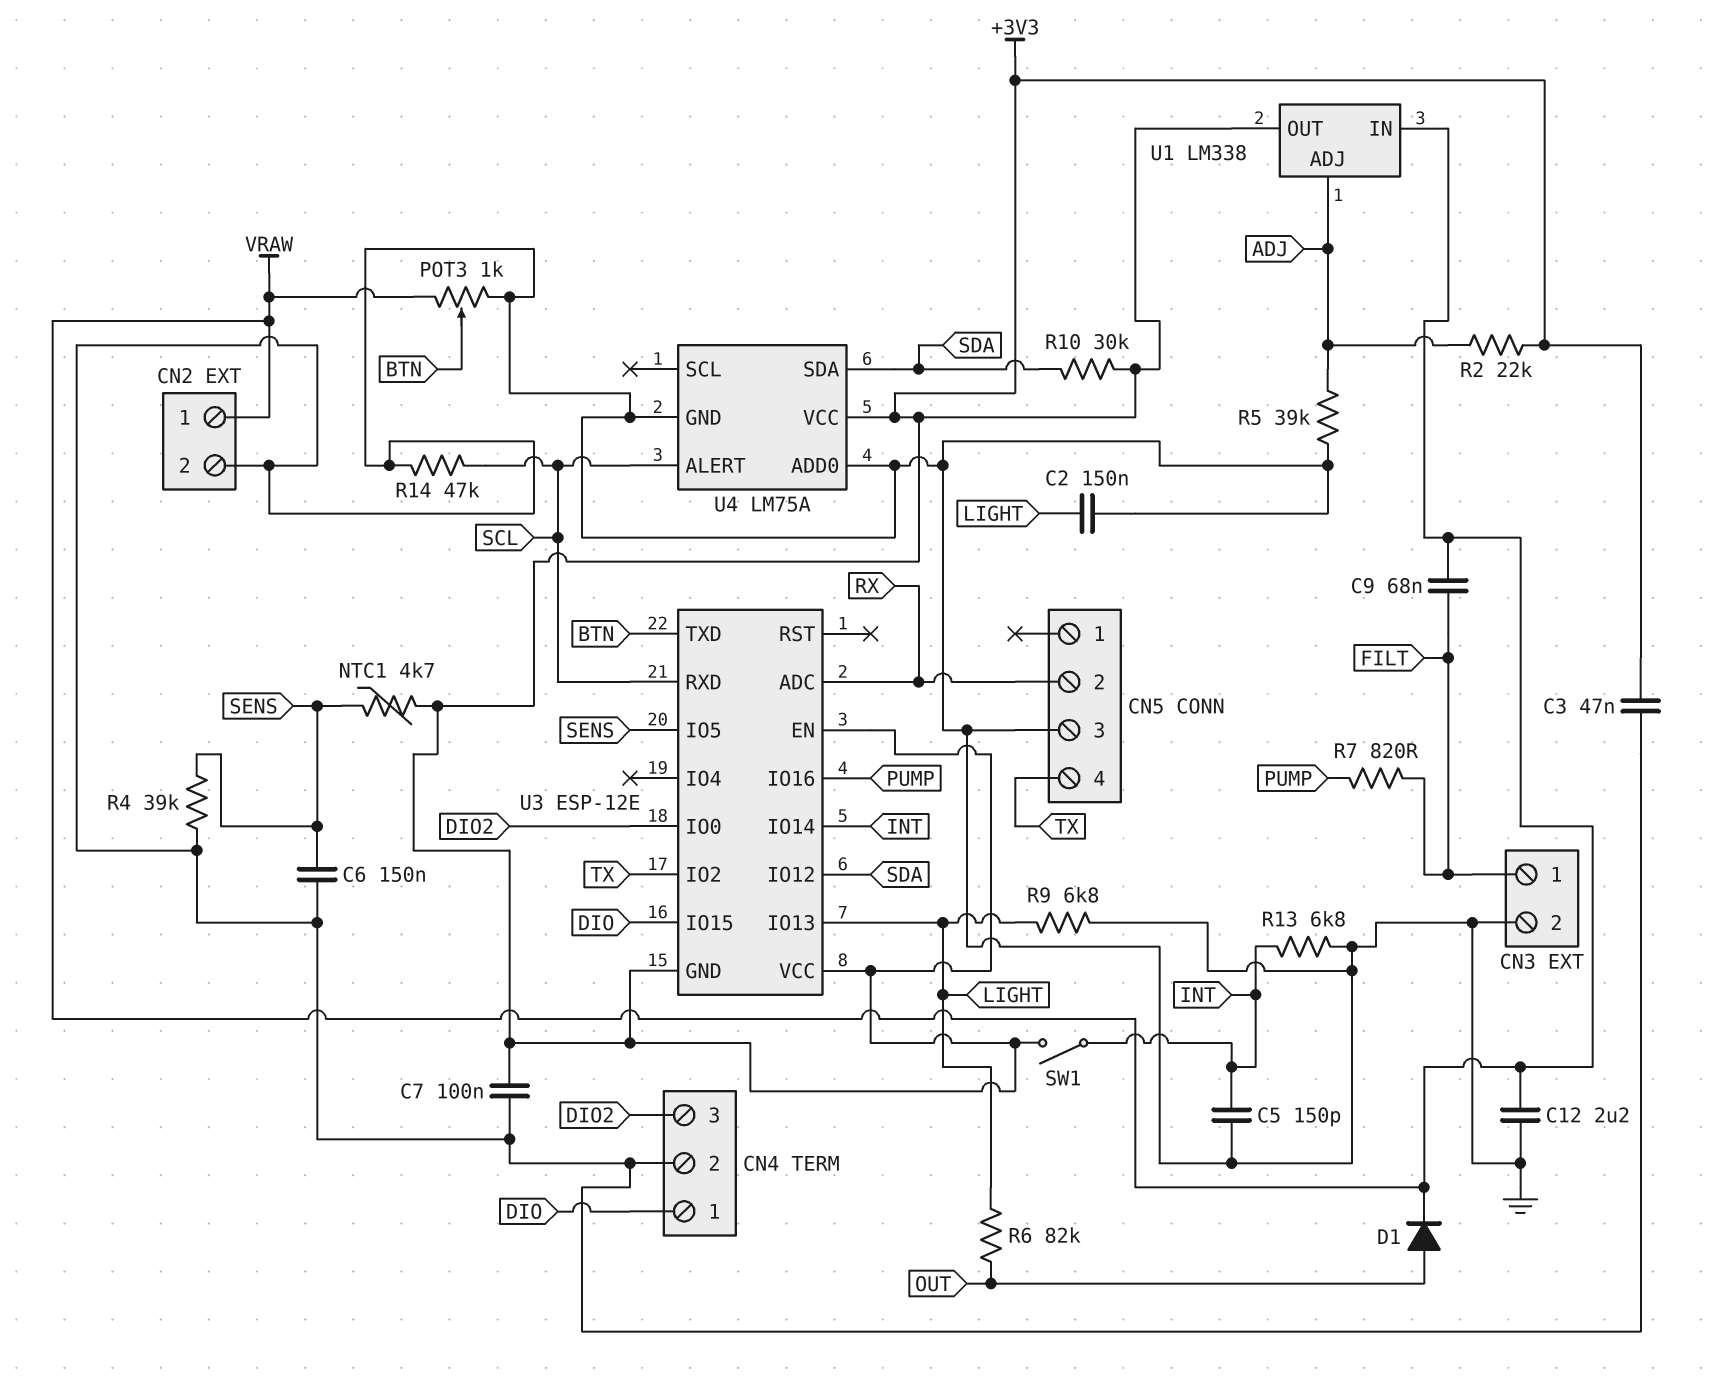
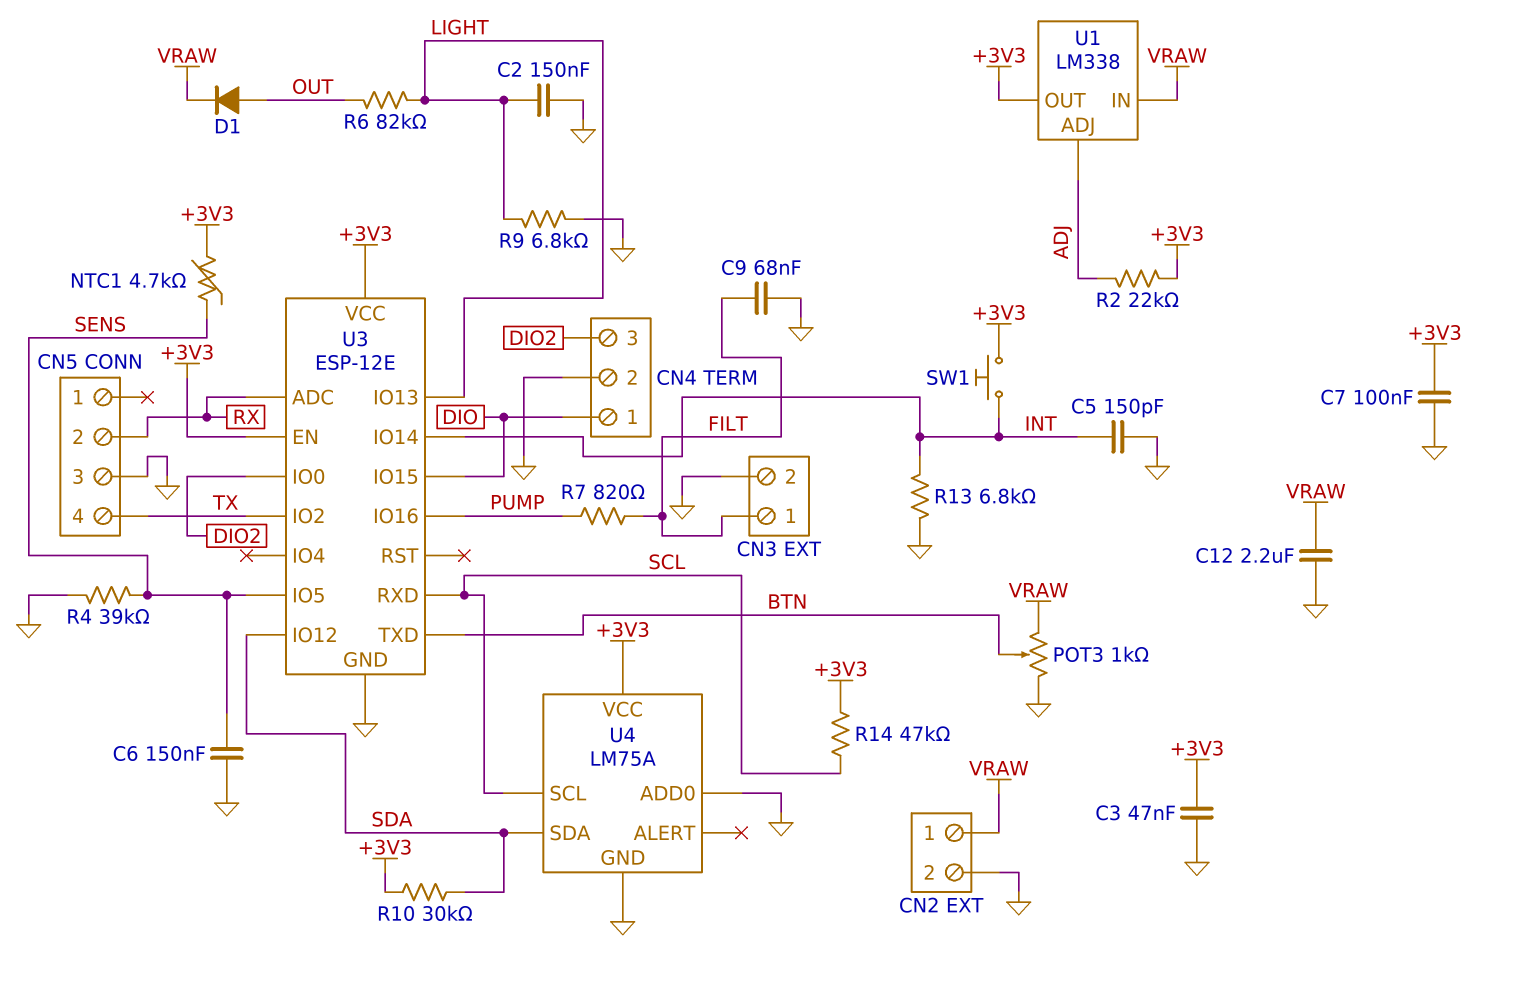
C9: 68nF (FILT, VRAW) -> 68nF (FILT, GND)
R5: 39k (ADJ, GND) -> none
R14: 47k (GND, SCL) -> 47k (+3V3, SCL)
SW1: switch (+3V3, INT) -> button (+3V3, INT)
U3 pin GND: +3V3 -> GND
U4 pin ALERT: SCL -> none
U4 pin SCL: none -> SCL

